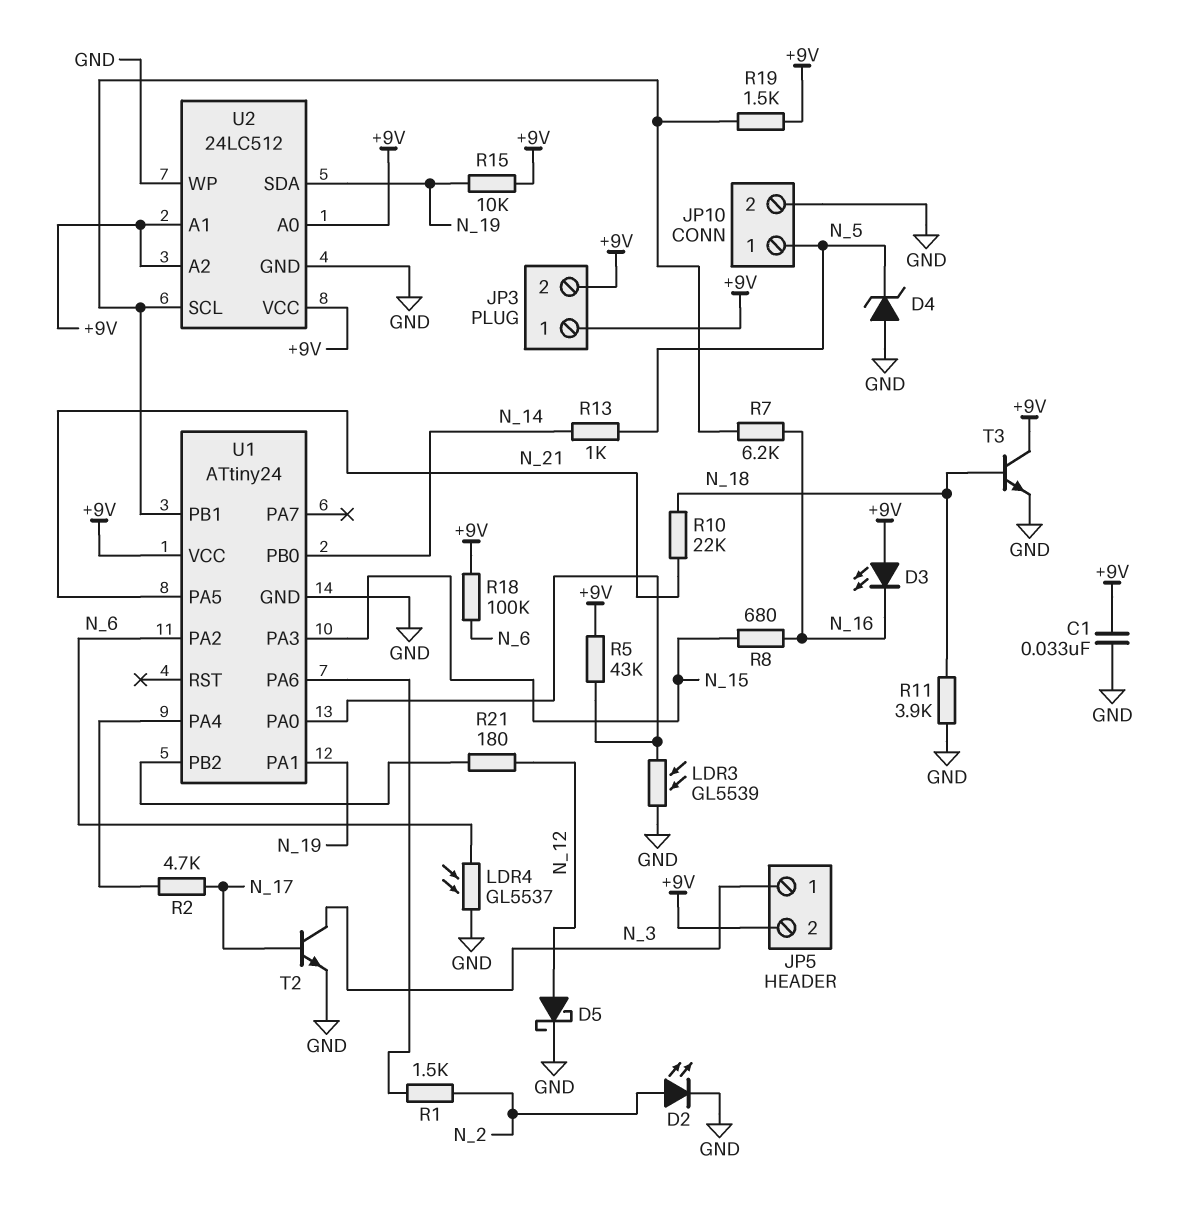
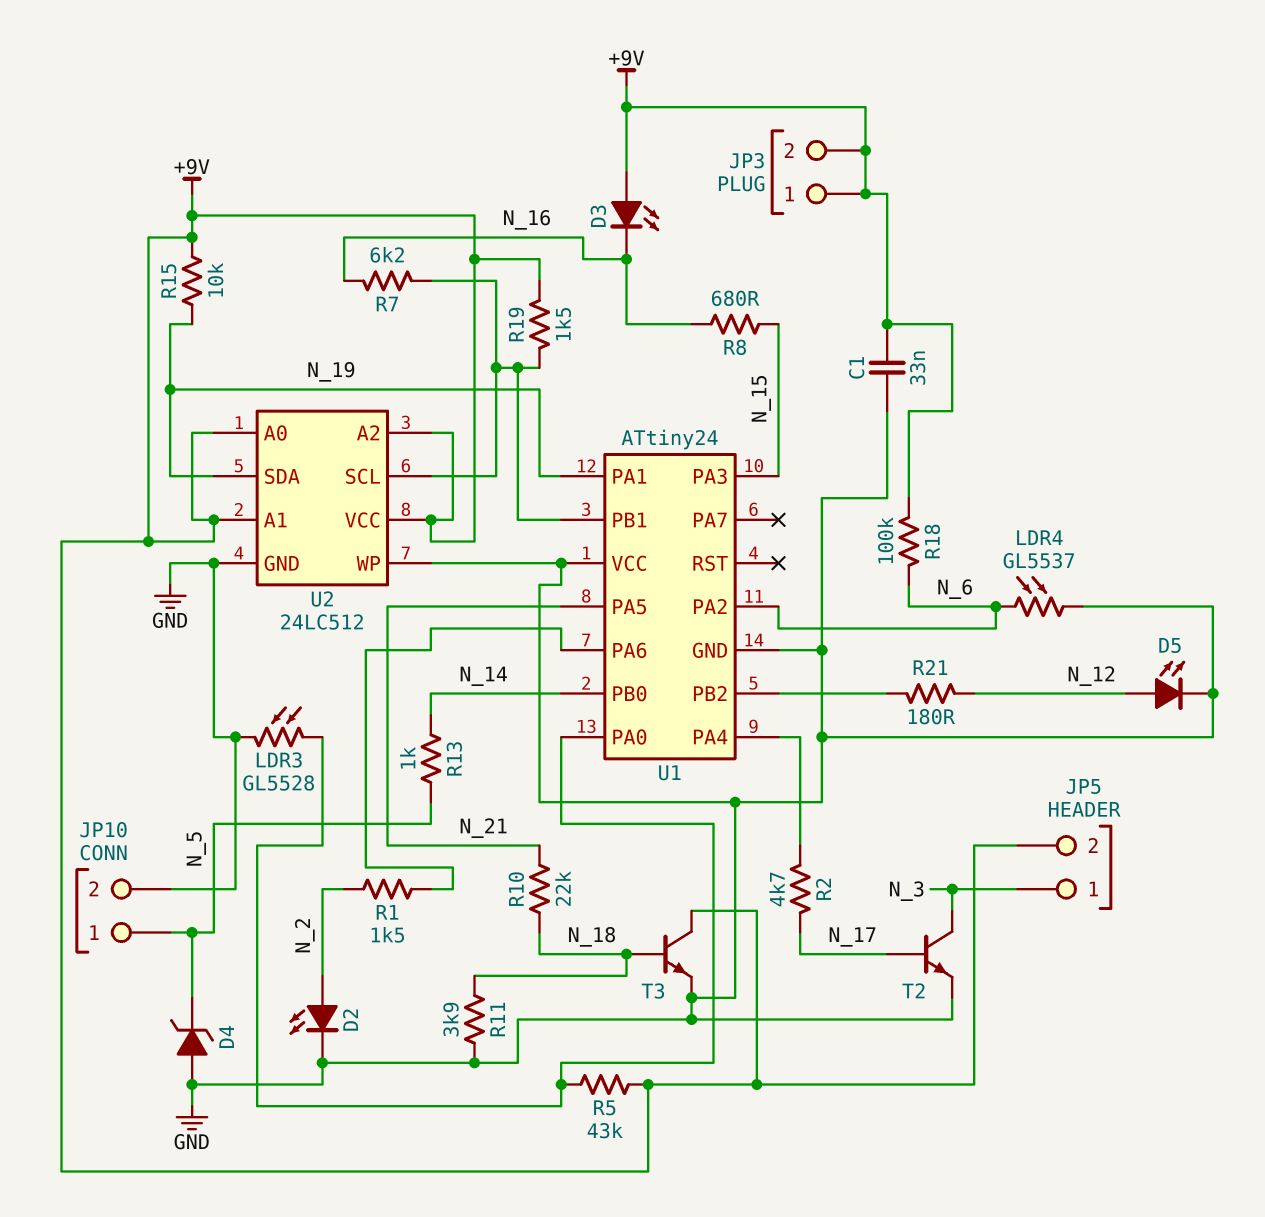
D5: schottky (A N_12, K GND) -> LED (A N_12, K GND)
LDR3: GL5539 (GND, U1/PA0) -> GL5528 (GND, U1/PA0)
U1 pin VCC: +9V -> GND

